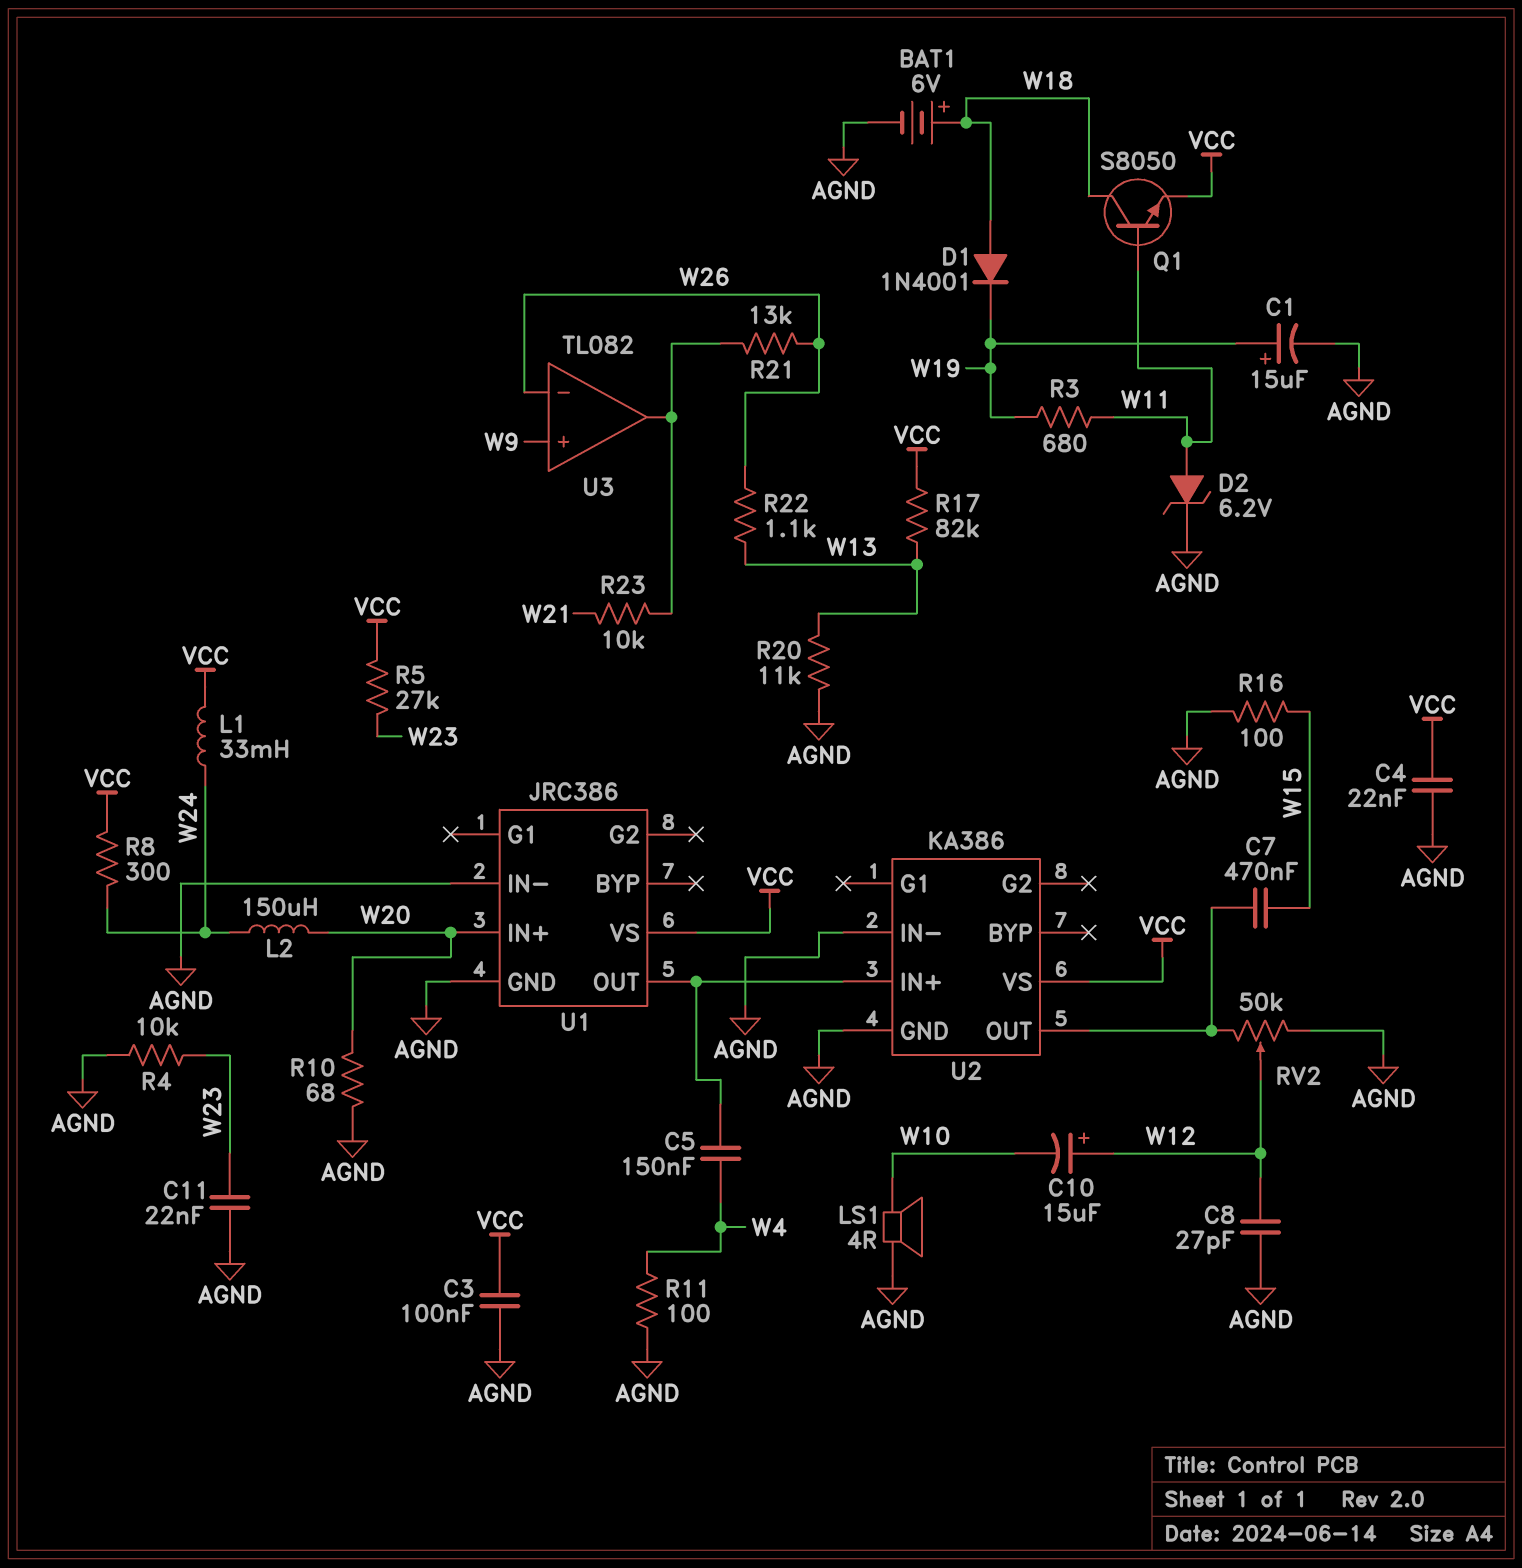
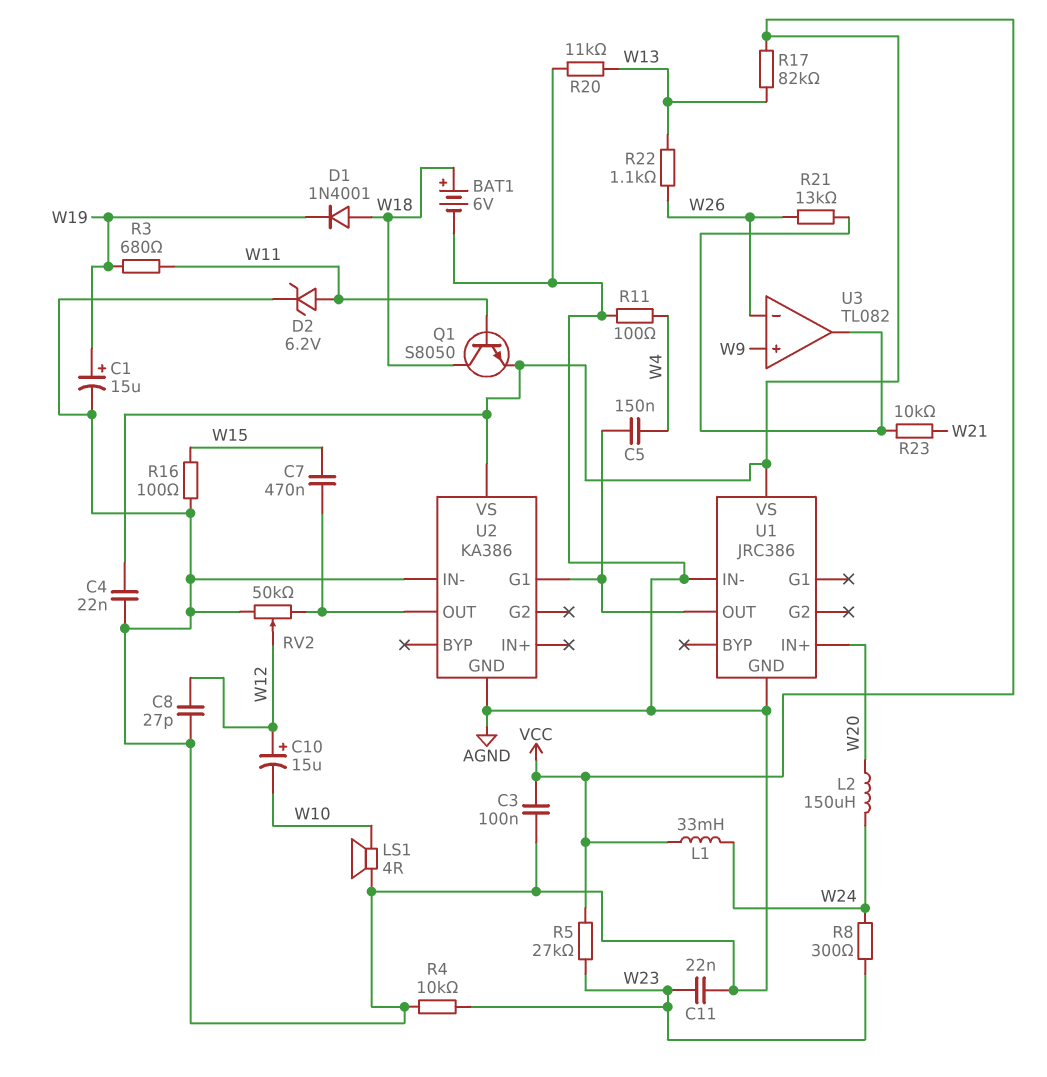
R8: 300 (VCC, W24) -> 300 (W23, W24)
R10: 68 (AGND, W20) -> none
U2 pin G1: none -> U1/OUT
U2 pin IN+: U1/OUT -> none

